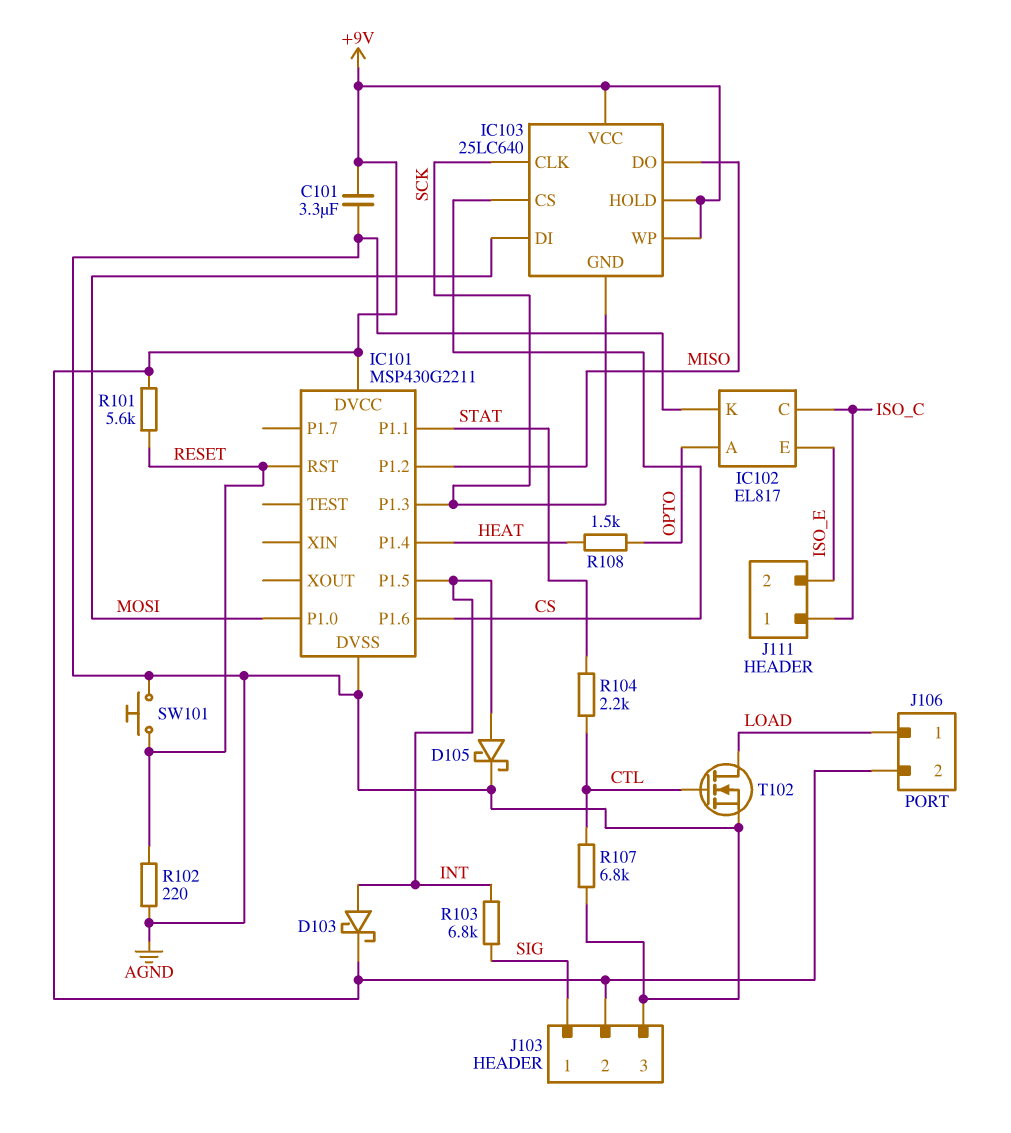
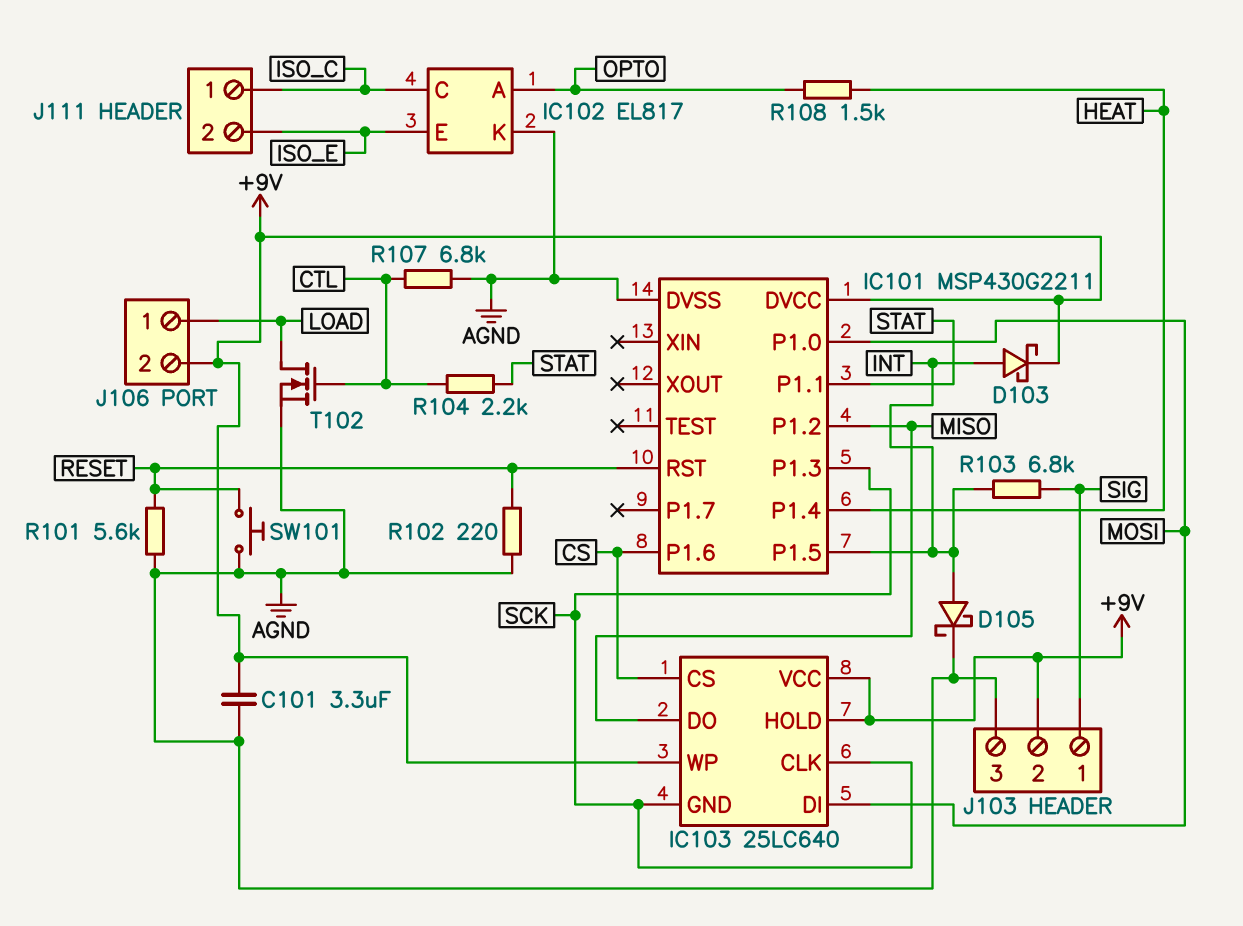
R101: 5.6k (+9V, RESET) -> 5.6k (AGND, RESET)

